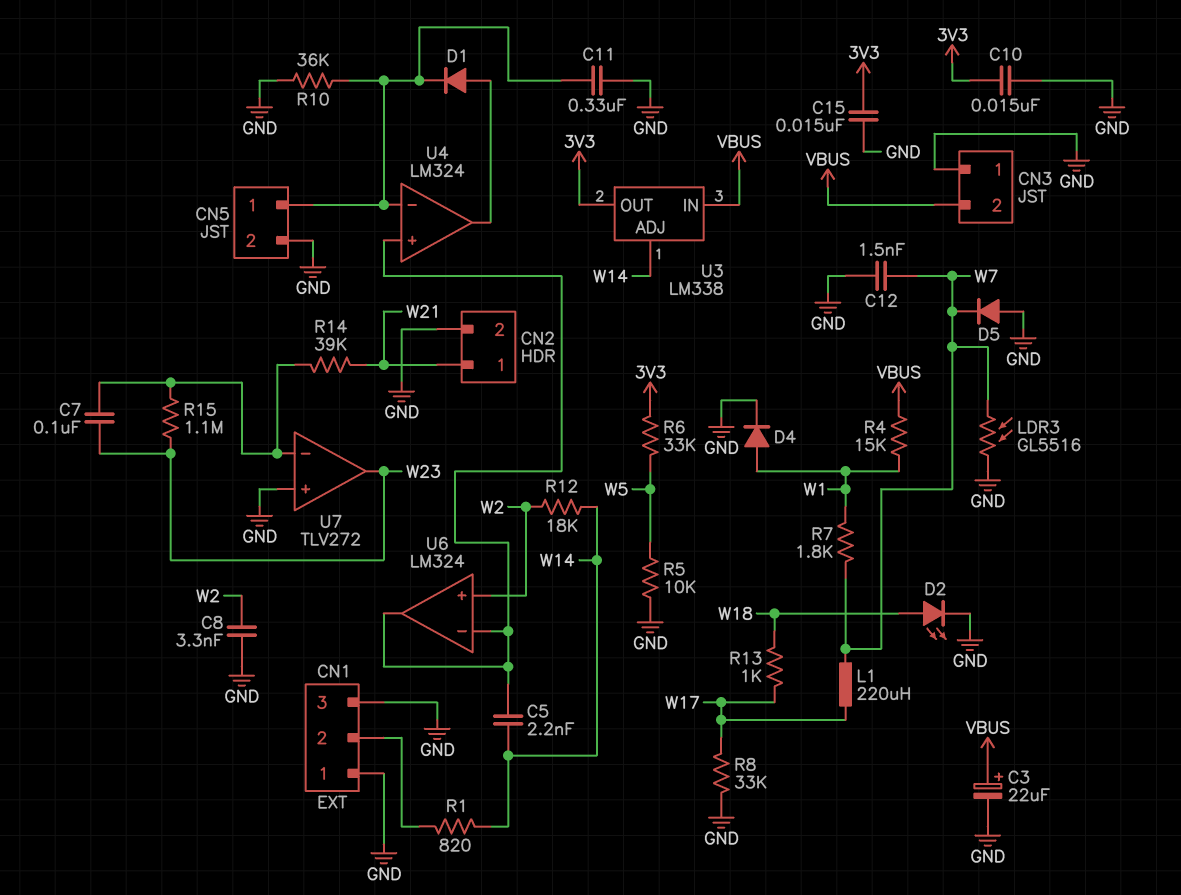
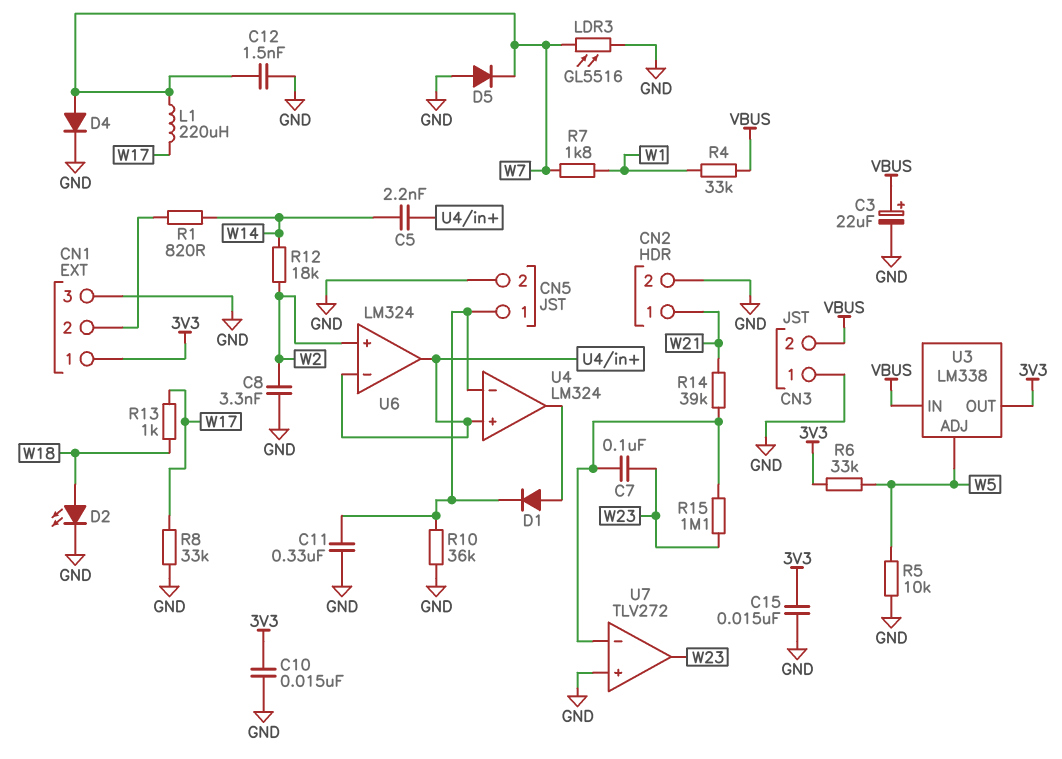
CN1 pin 1: GND -> 3V3
D4: diode (A W1, K GND) -> diode (A W7, K GND)
R4: 15k (VBUS, W1) -> 33k (VBUS, W1)
U3 pin ADJ: W14 -> W5

